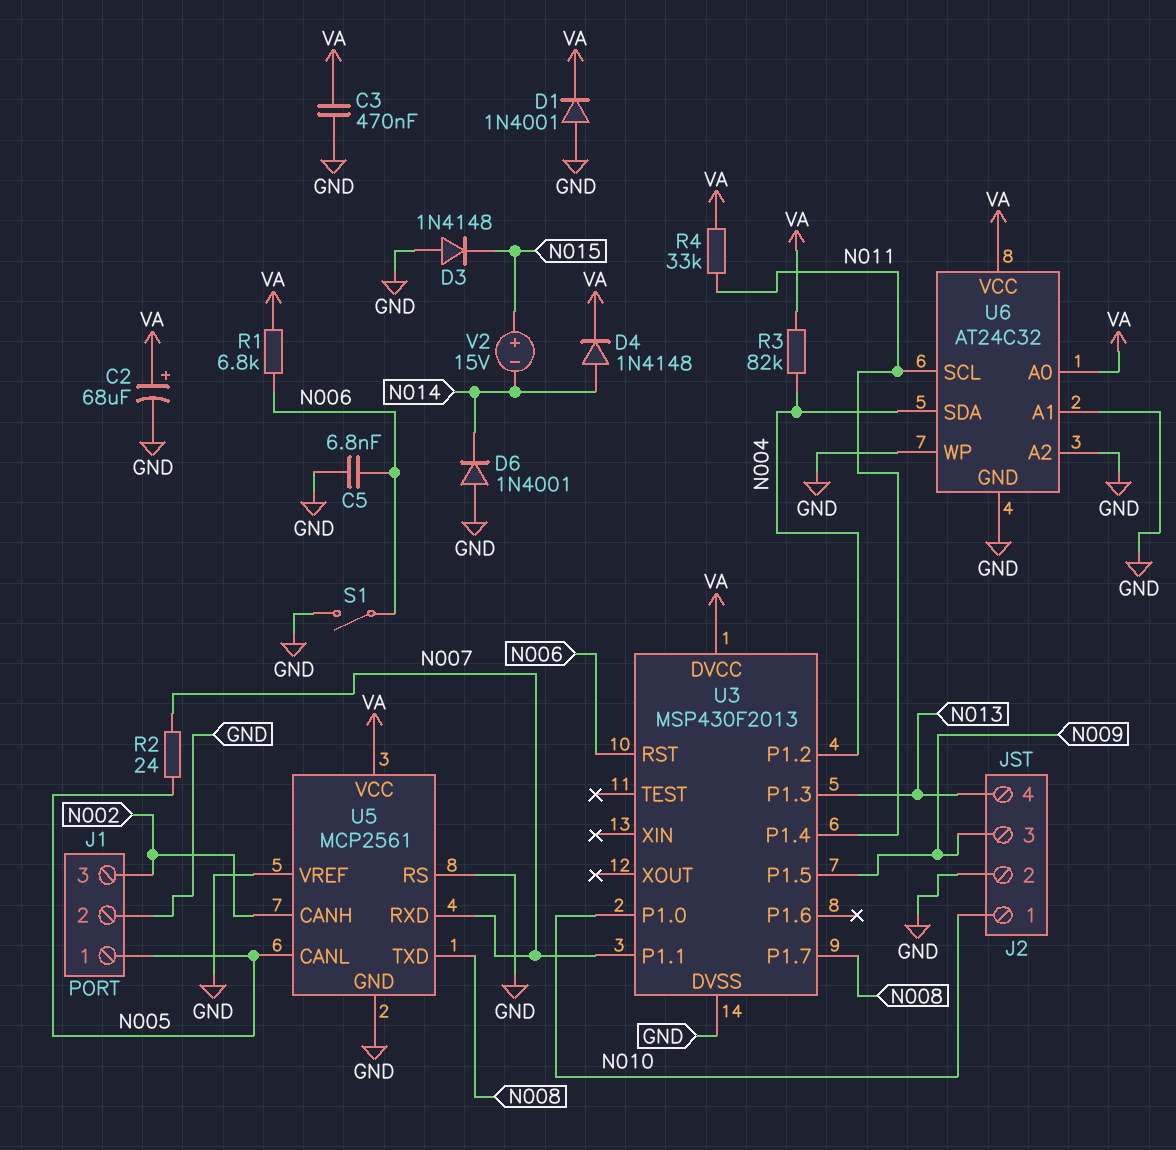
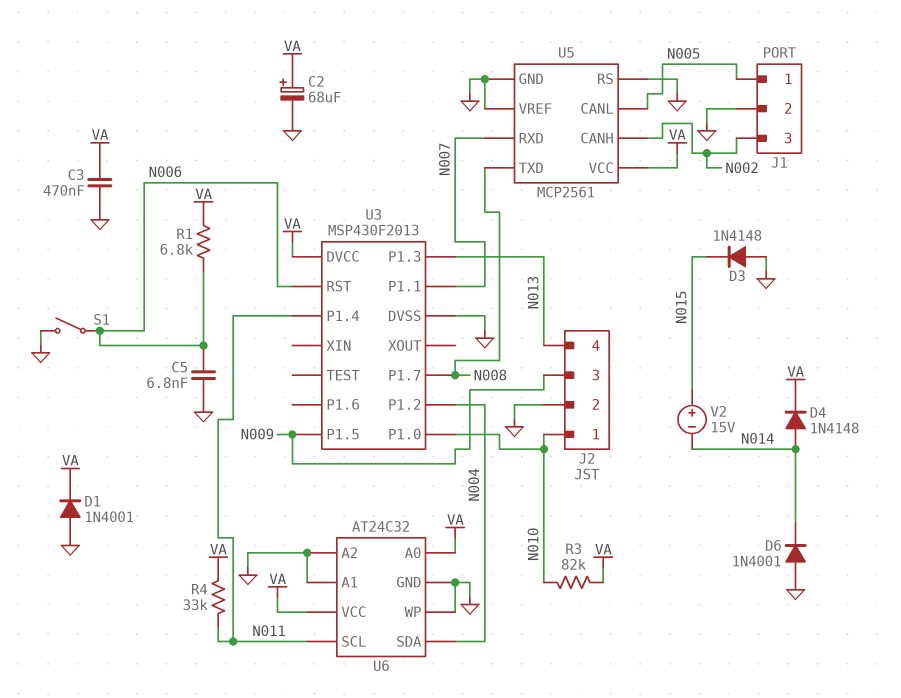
R2: 24 (N005, N007) -> none
R3: 82k (N004, VA) -> 82k (N010, VA)

